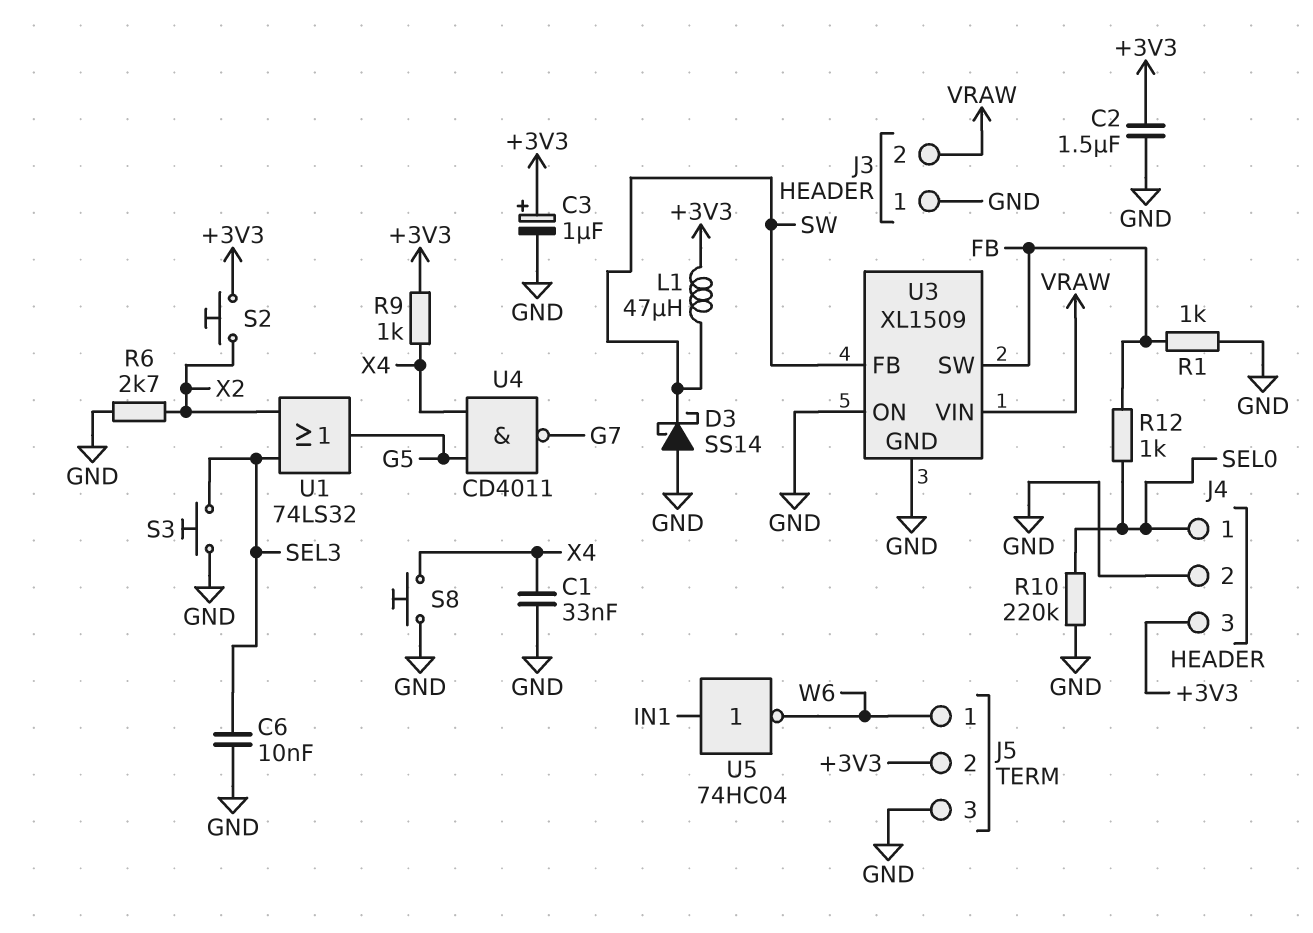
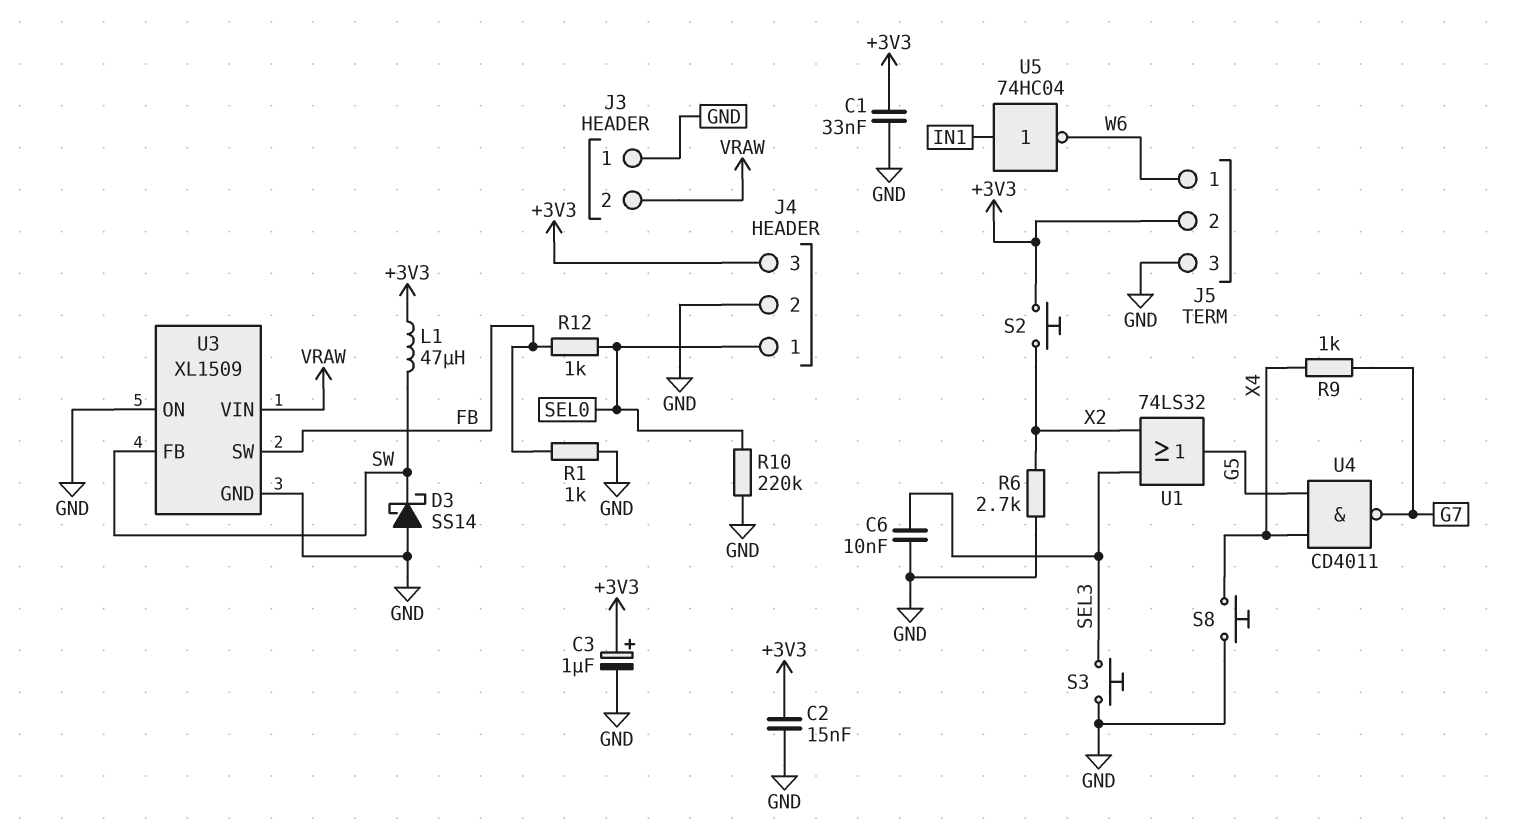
C1: 33nF (GND, X4) -> 33nF (+3V3, GND)
C2: 1.5uF (+3V3, GND) -> 15nF (+3V3, GND)
R9: 1k (+3V3, X4) -> 1k (G7, X4)

